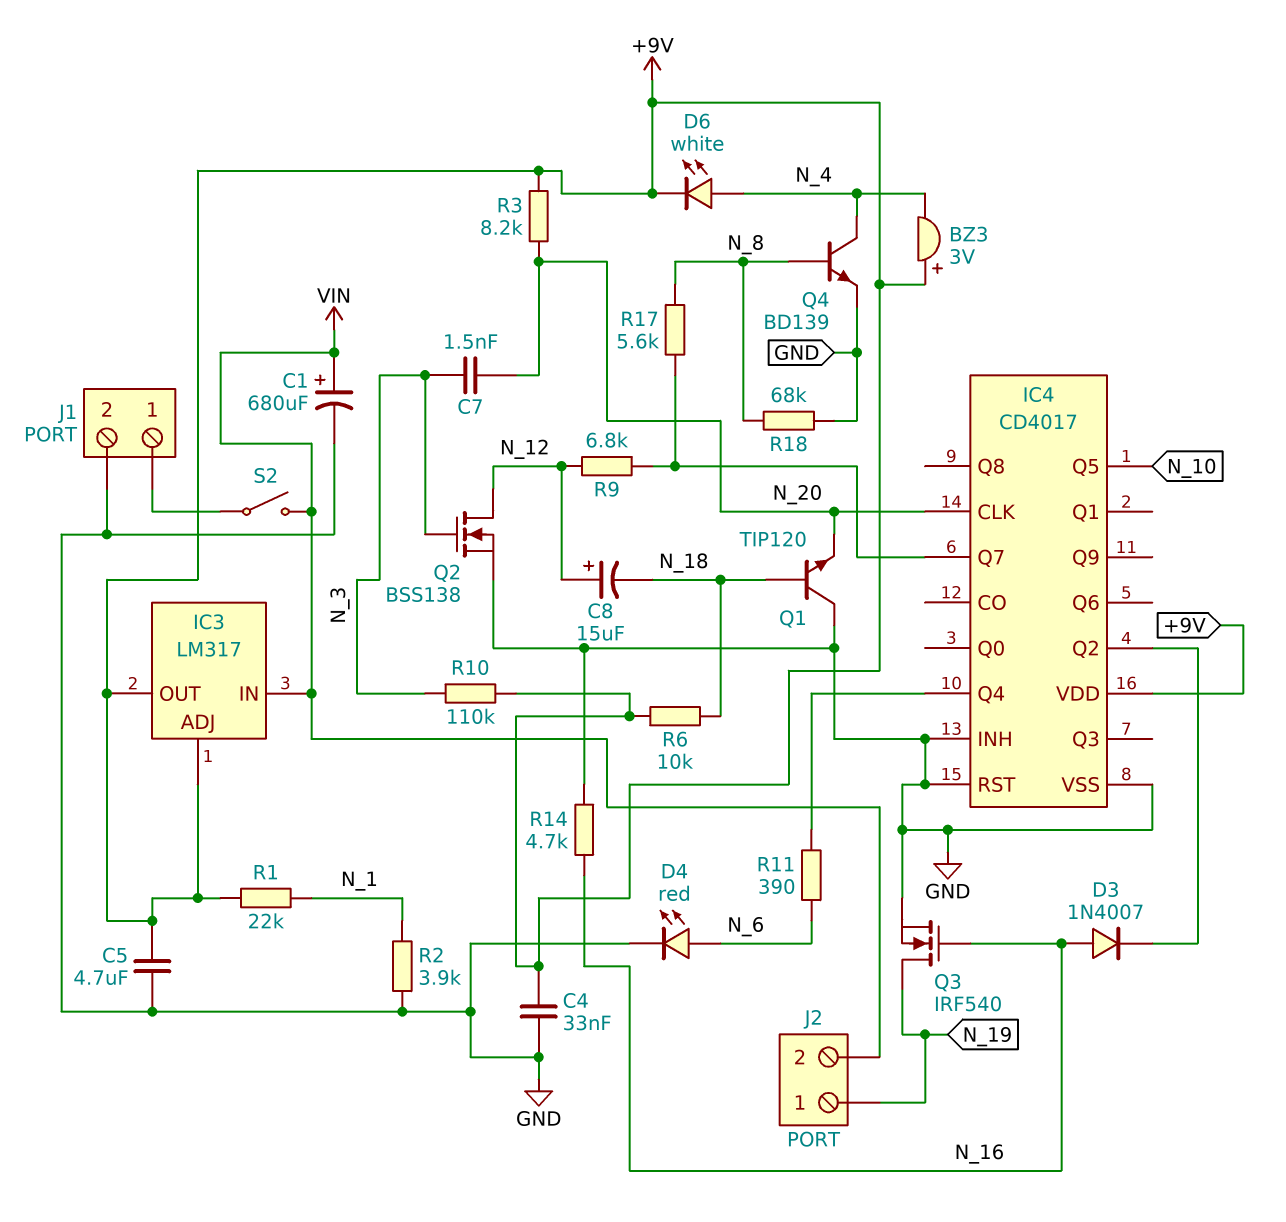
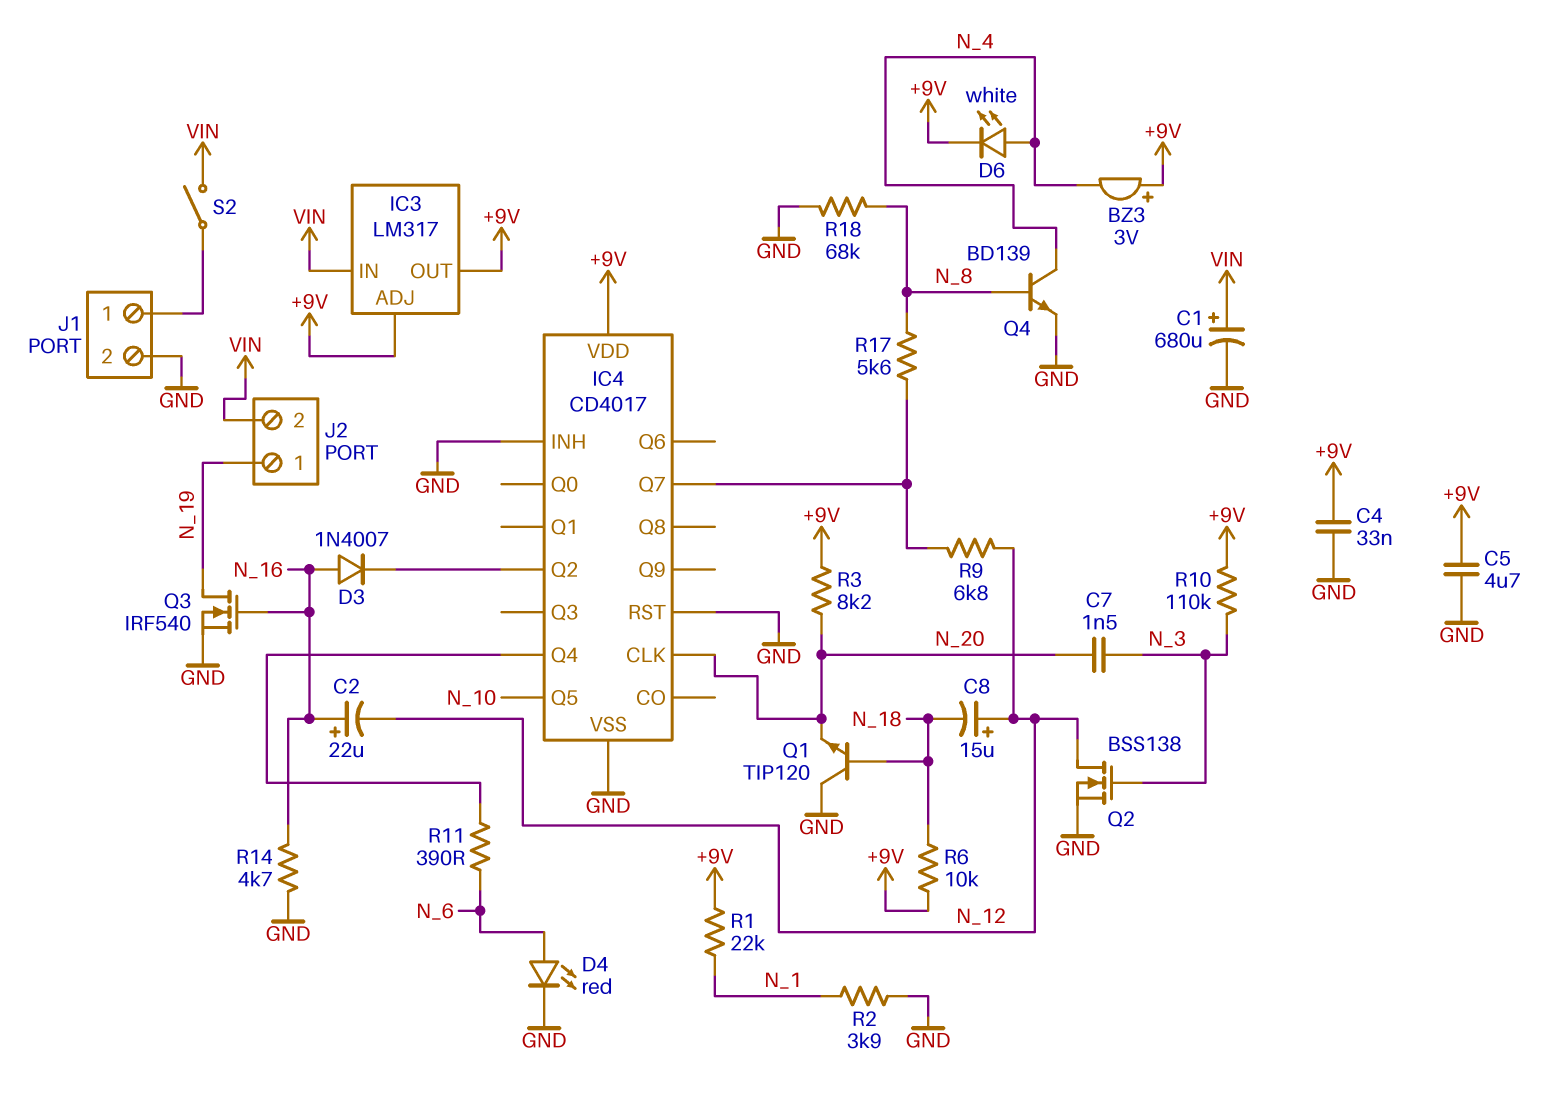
C2: none -> 22uF (plus N_16, minus N_12)

